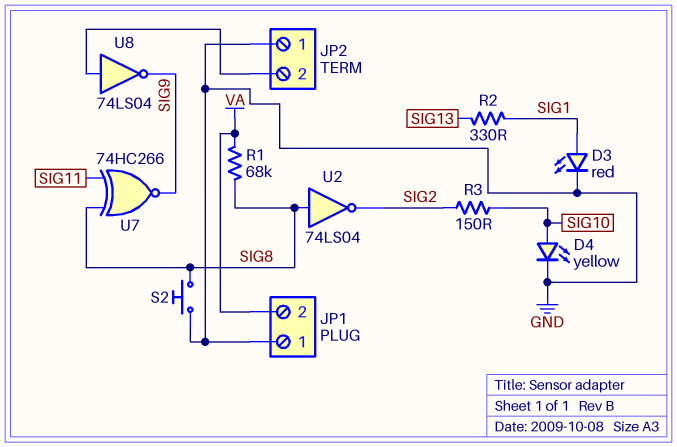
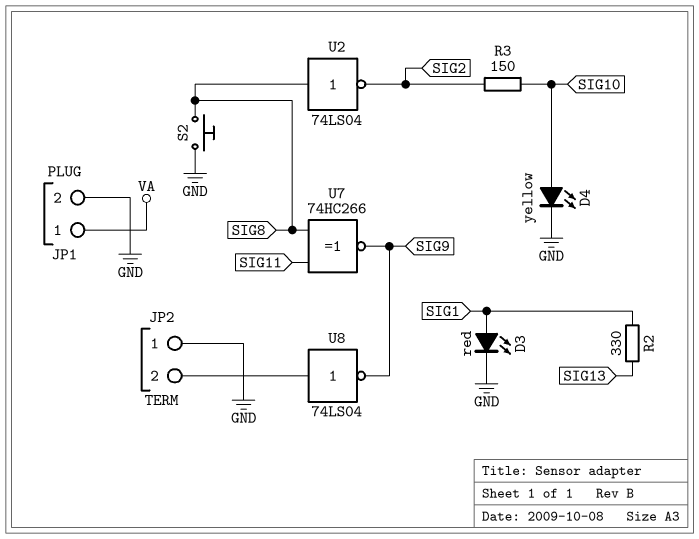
JP1 pin 1: GND -> VA
JP1 pin 2: VA -> GND
R1: 68k (SIG8, VA) -> none

